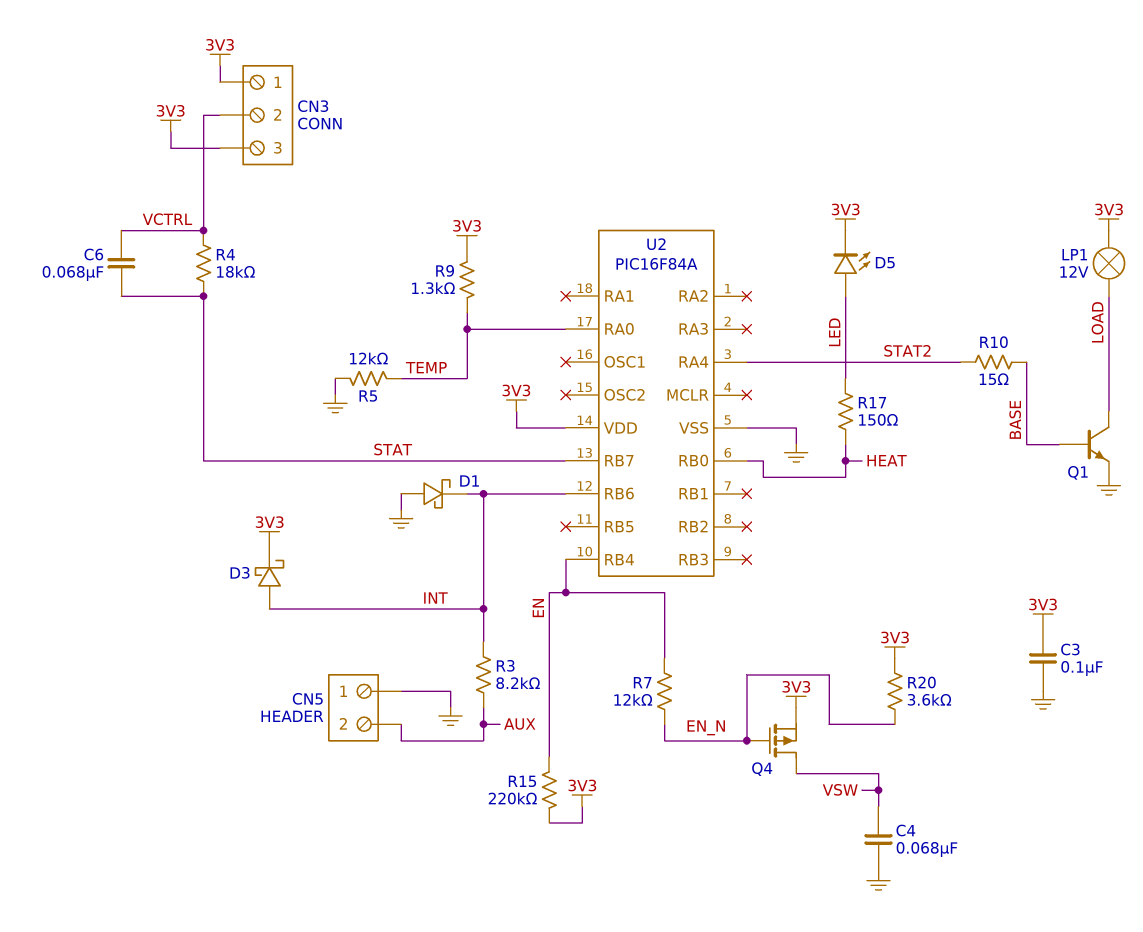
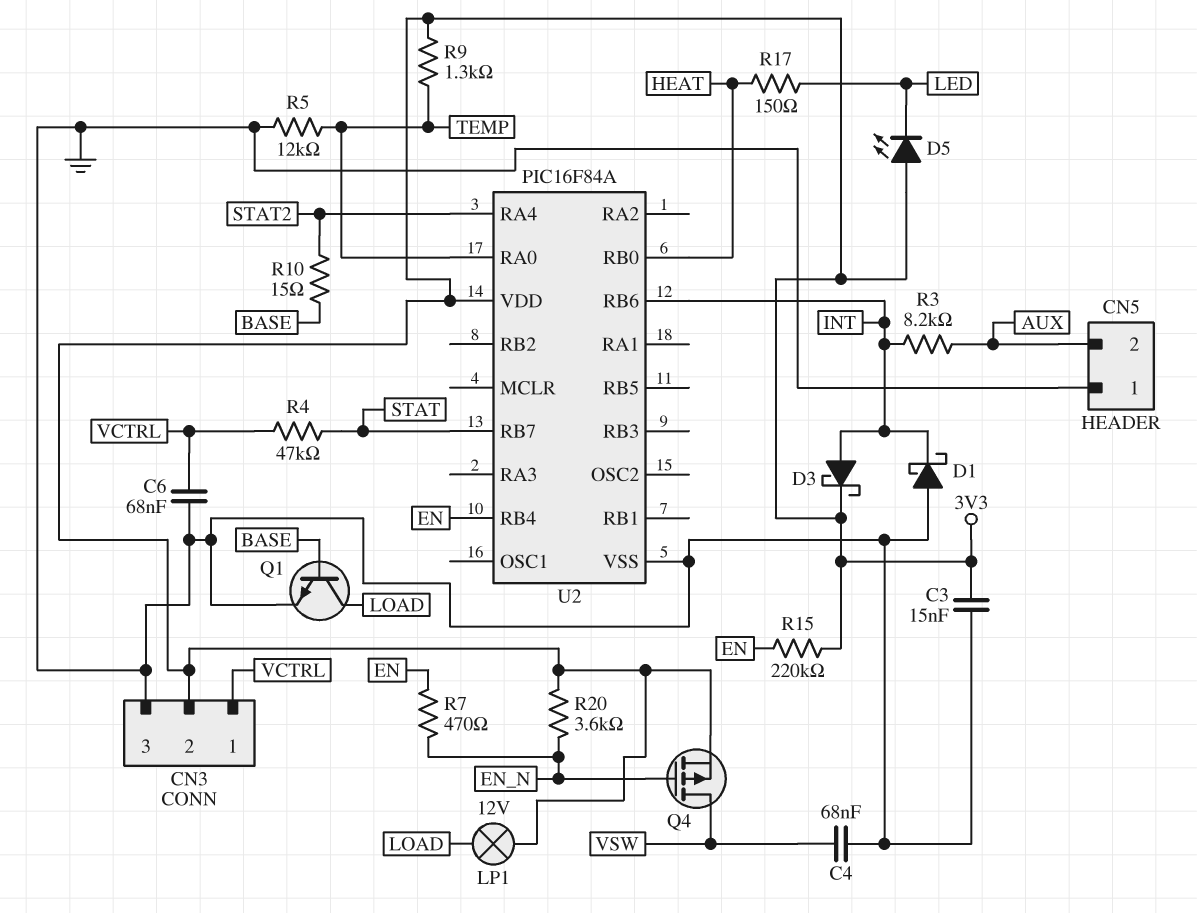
C3: 100nF (3V3, GND) -> 15nF (3V3, GND)
C6: 68nF (STAT, VCTRL) -> 68nF (GND, VCTRL)
CN3 pin 1: 3V3 -> VCTRL
CN3 pin 2: VCTRL -> 3V3
CN3 pin 3: 3V3 -> GND
D5: LED (A LED, K 3V3) -> LED (A 3V3, K LED)
R4: 18k (STAT, VCTRL) -> 47k (STAT, VCTRL)
R7: 12k (EN, EN_N) -> 470 (EN, EN_N)

